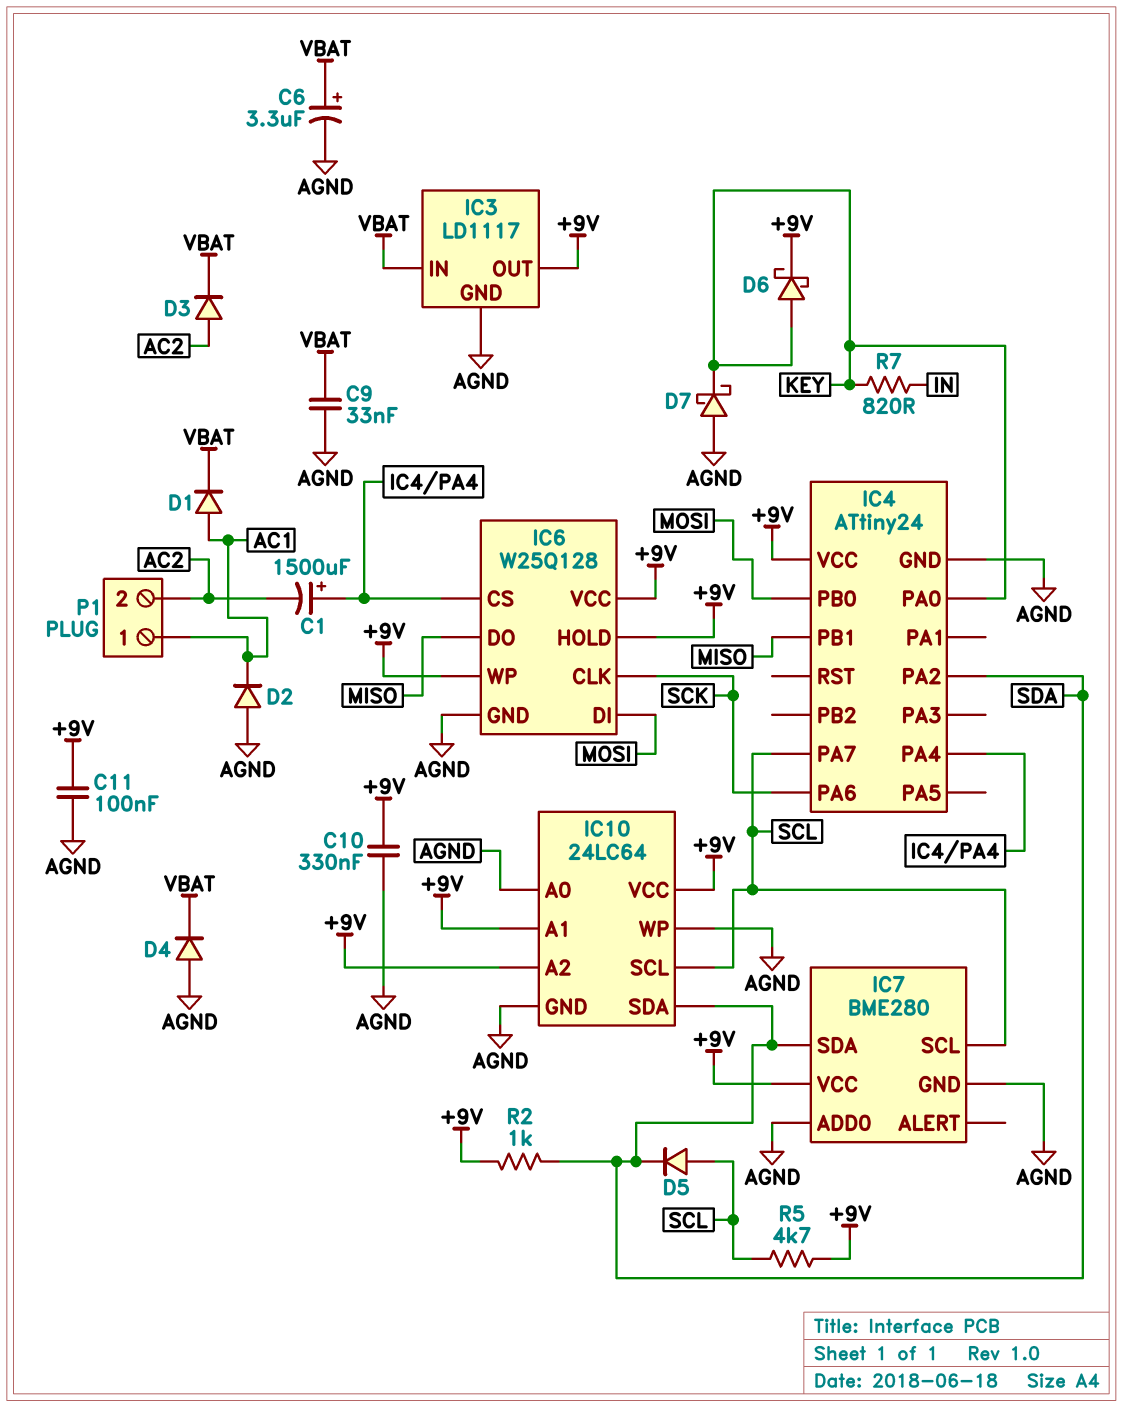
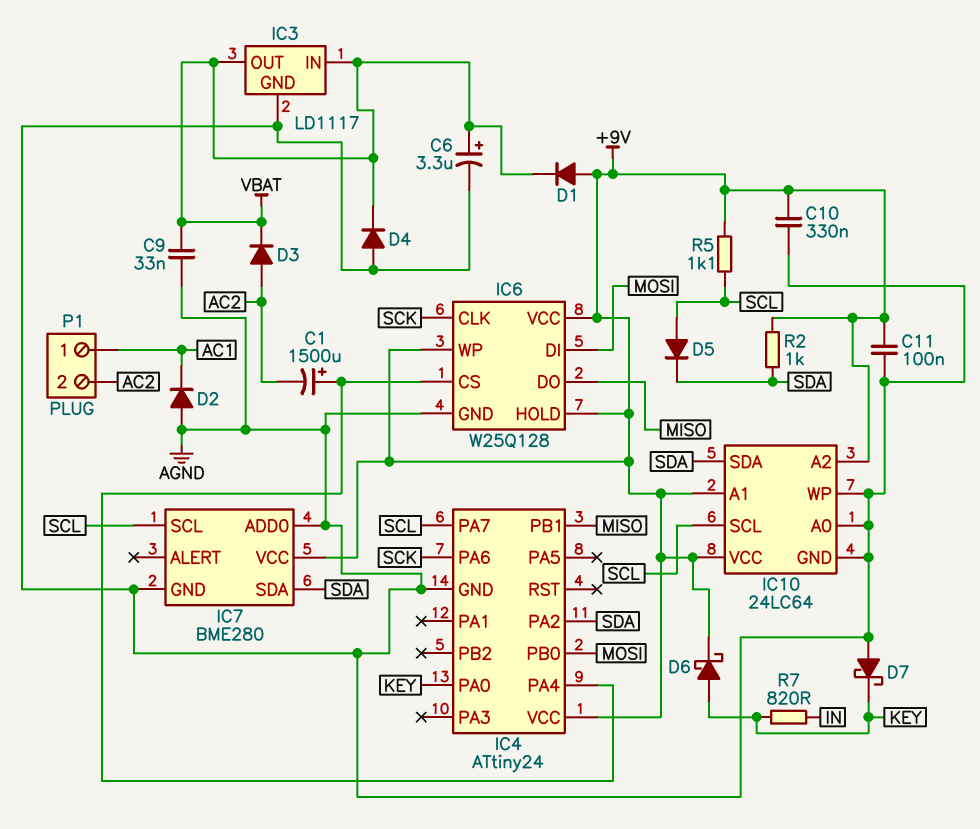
D1: diode (A AC1, K VBAT) -> diode (A +9V, K VBAT)
IC3 pin OUT: +9V -> VBAT
R5: 4.7k (+9V, SCL) -> 1.1k (+9V, SCL)

